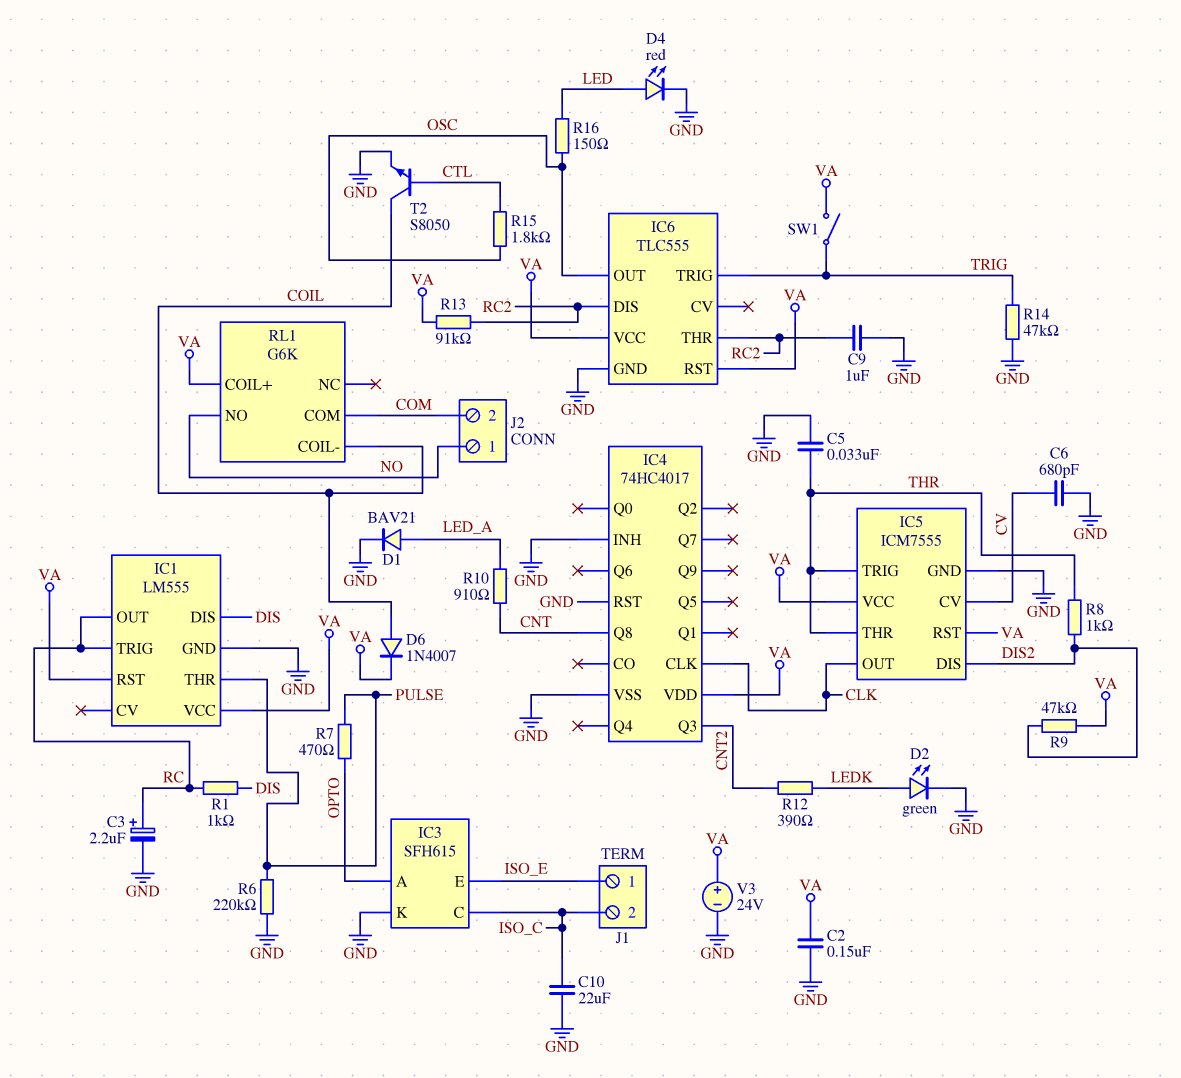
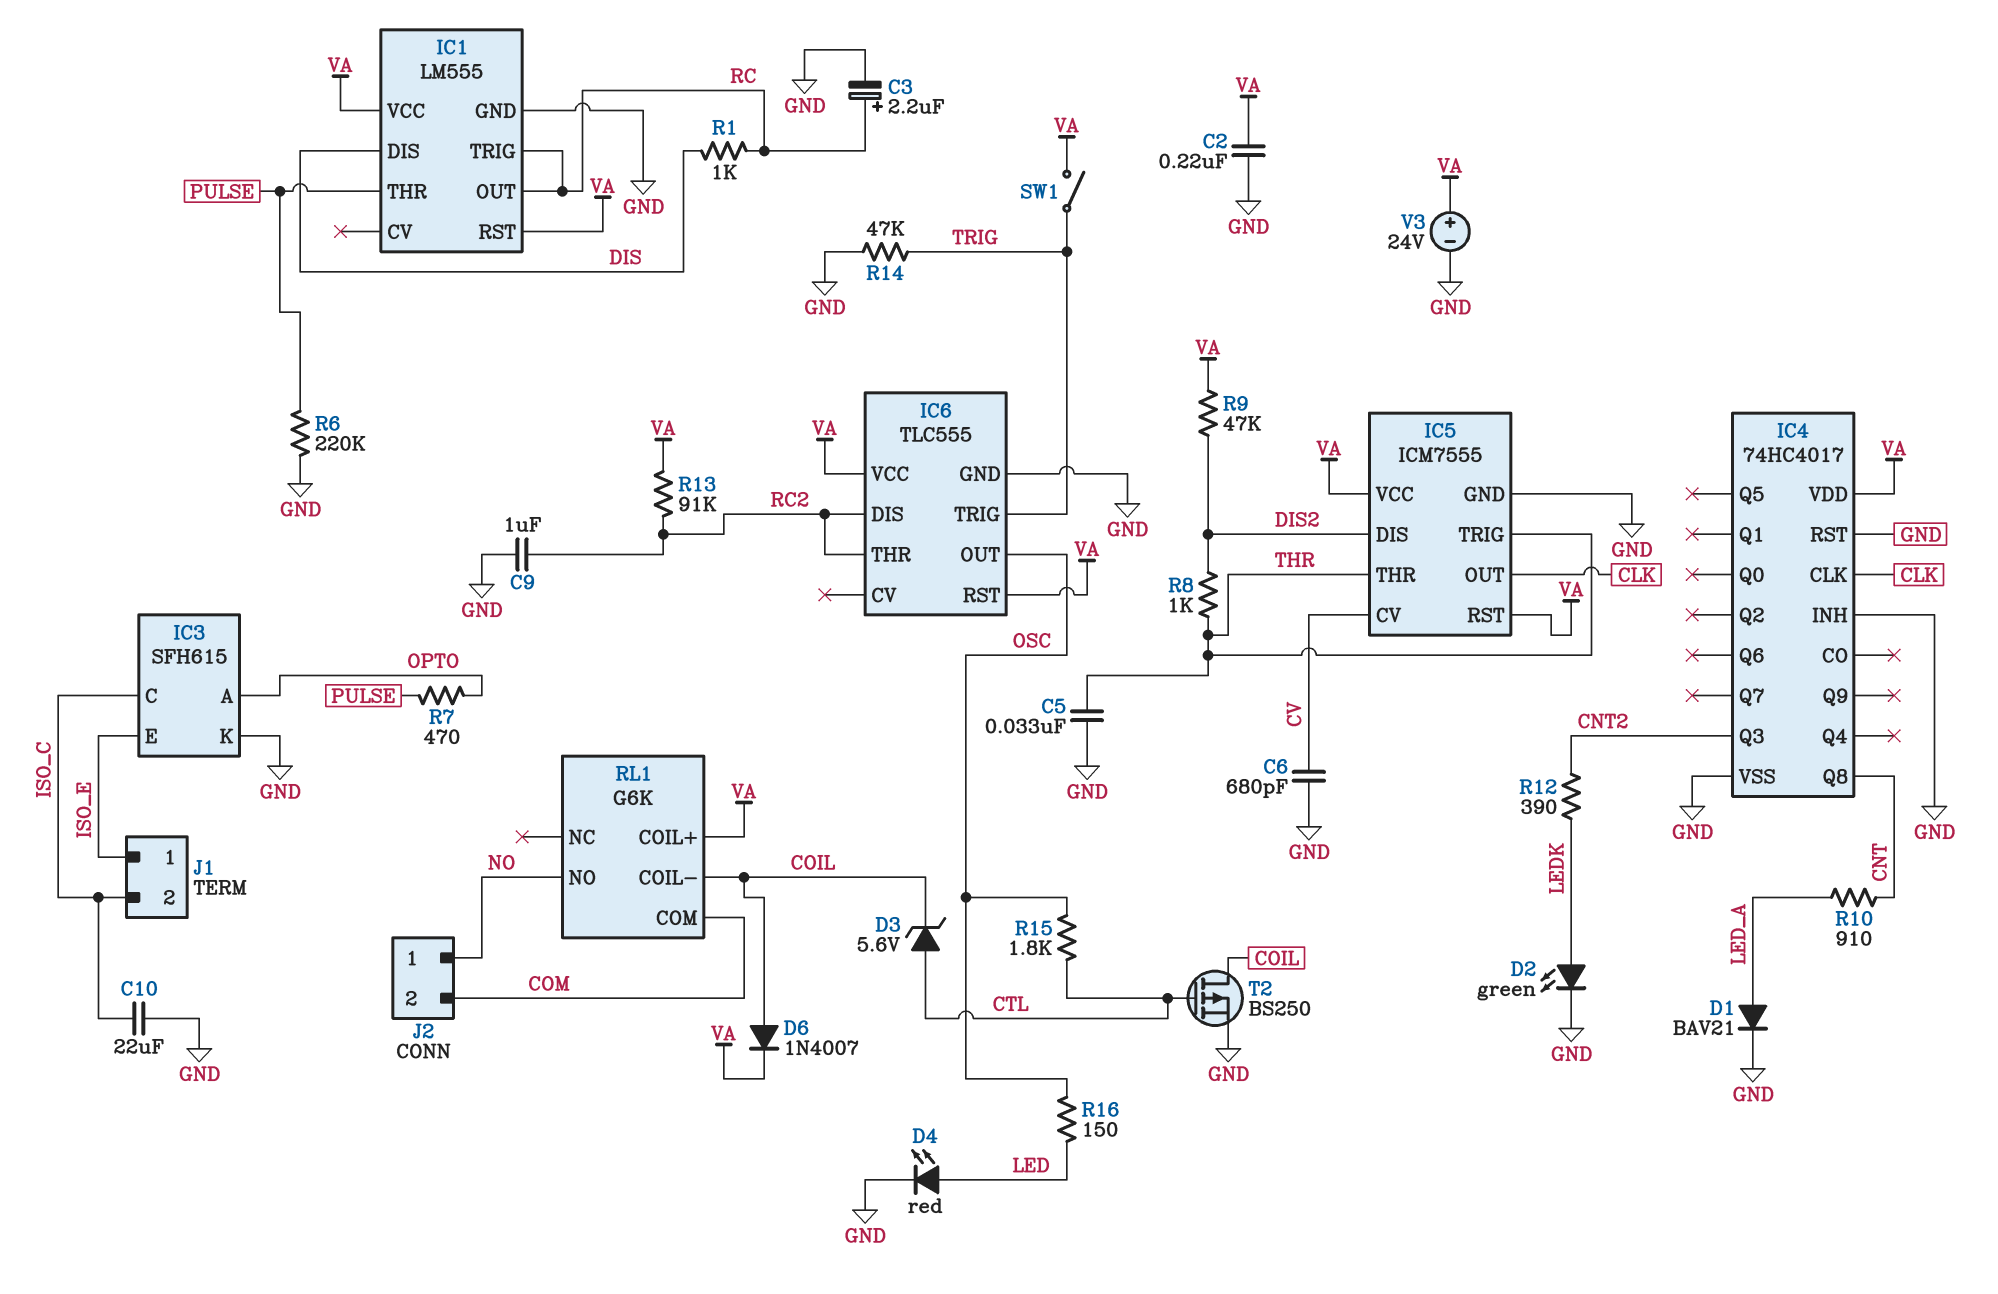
C2: 150nF (GND, VA) -> 220nF (GND, VA)
D3: none -> zener 5.6V (A CTL, K COIL)
T2: NPN S8050 (B CTL, C COIL, E GND) -> PMOS BS250 (G CTL, D COIL, S GND)

